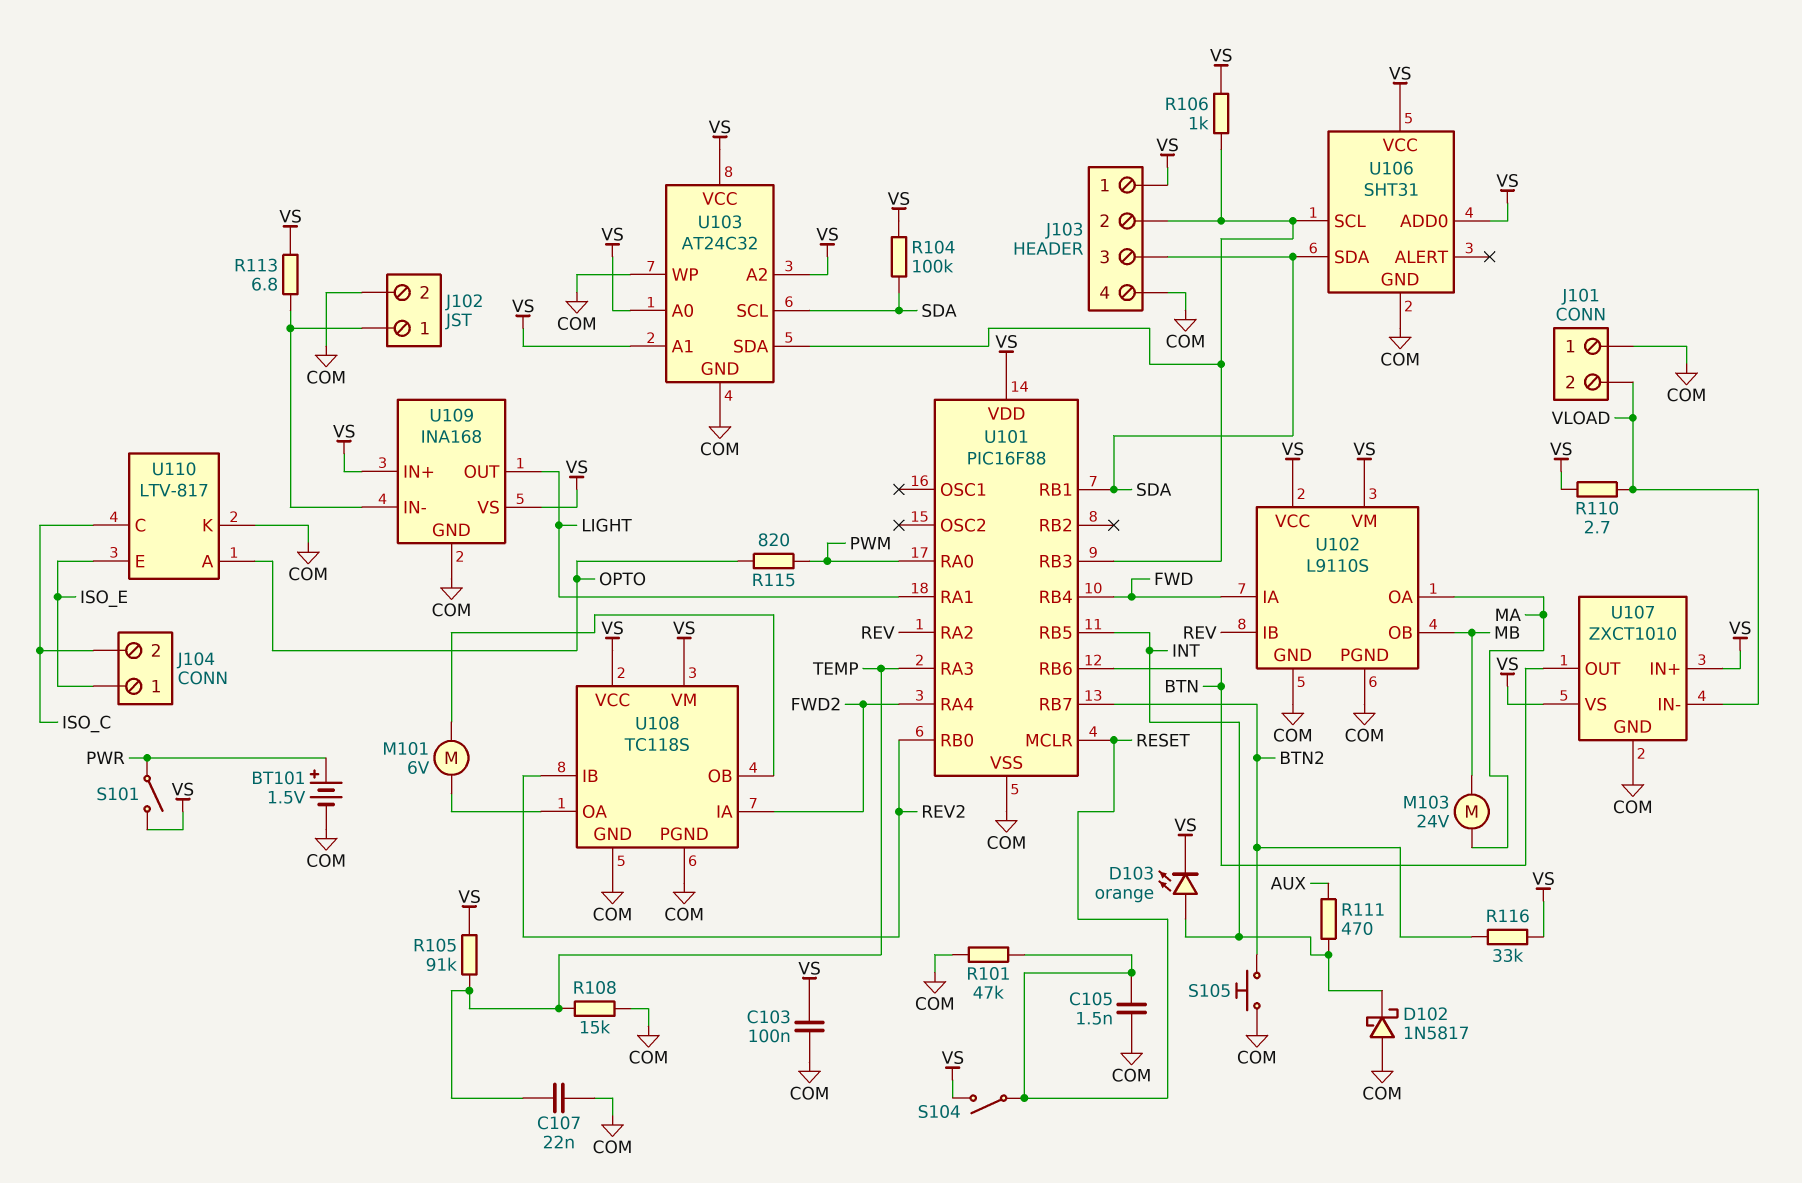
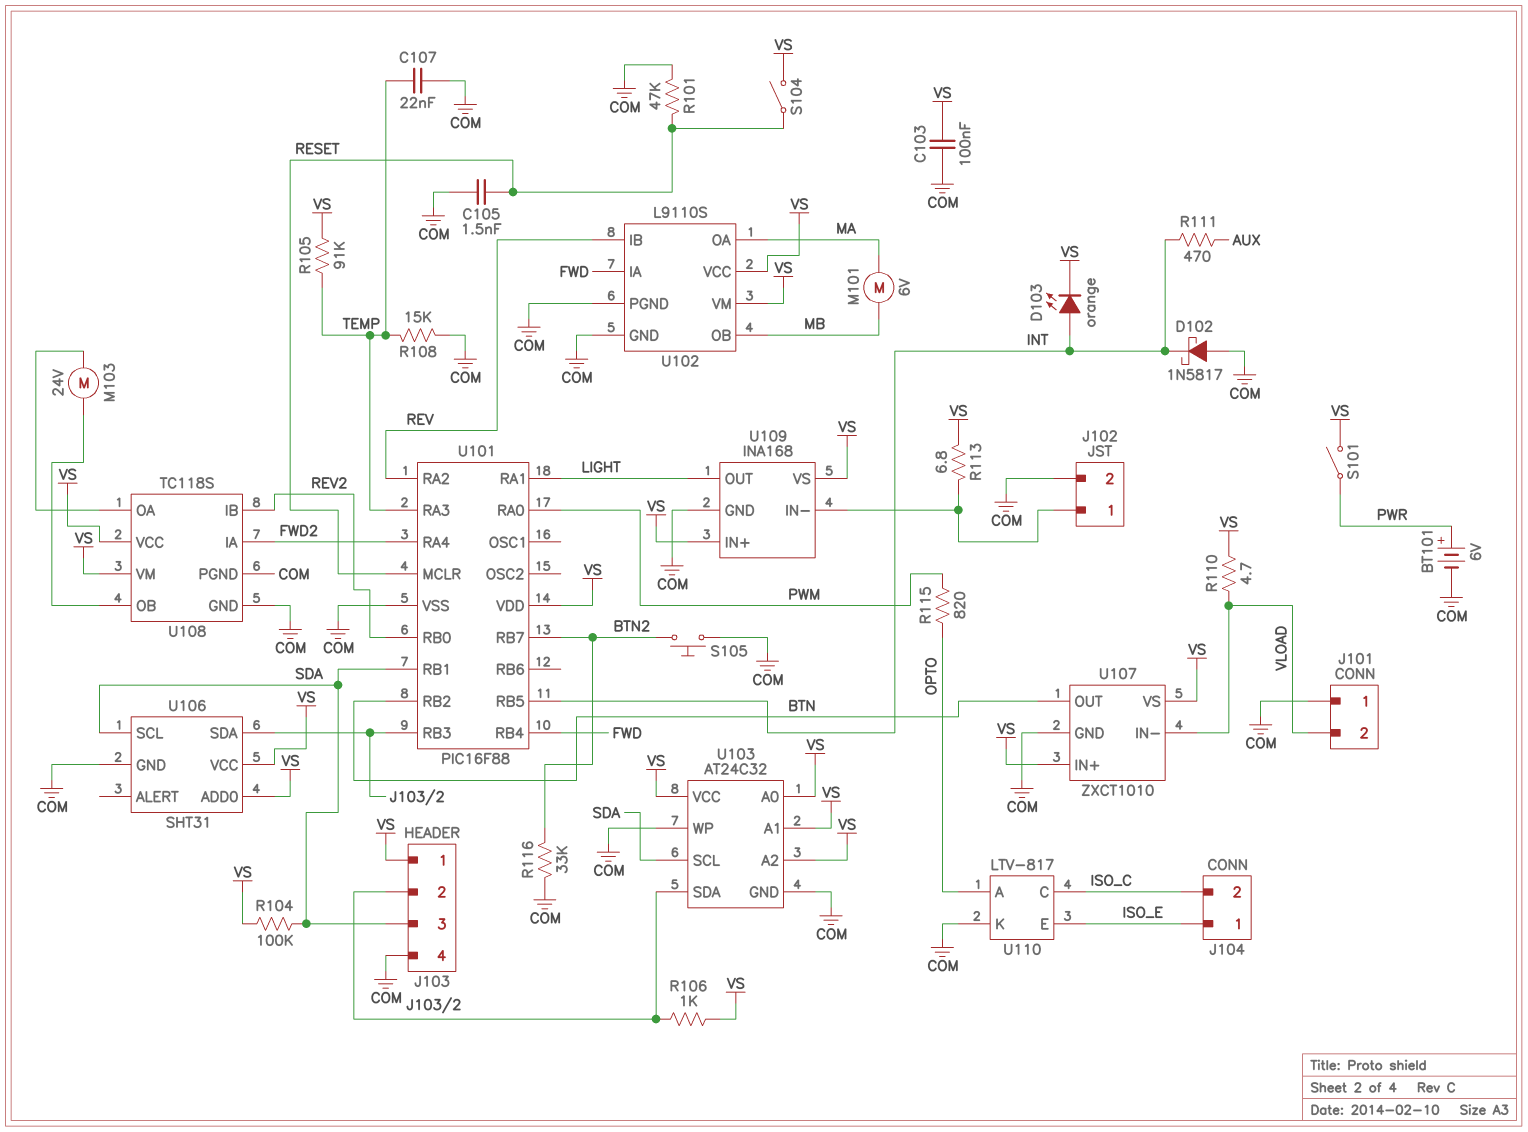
BT101: 1.5V (plus PWR, minus COM) -> 6V (plus PWR, minus COM)
M101: motor 6V (U108/OA, U108/OB) -> motor 6V (MA, MB)
M103: motor 24V (MA, MB) -> motor 24V (U108/OA, U108/OB)
R110: 2.7 (VLOAD, VS) -> 4.7 (VLOAD, VS)
R116: 33k (BTN2, VS) -> 33k (BTN2, COM)
U101 pin RB2: none -> BTN
U101 pin RB6: BTN -> none
U106 pin SCL: J103/2 -> SDA
U106 pin SDA: SDA -> J103/2

